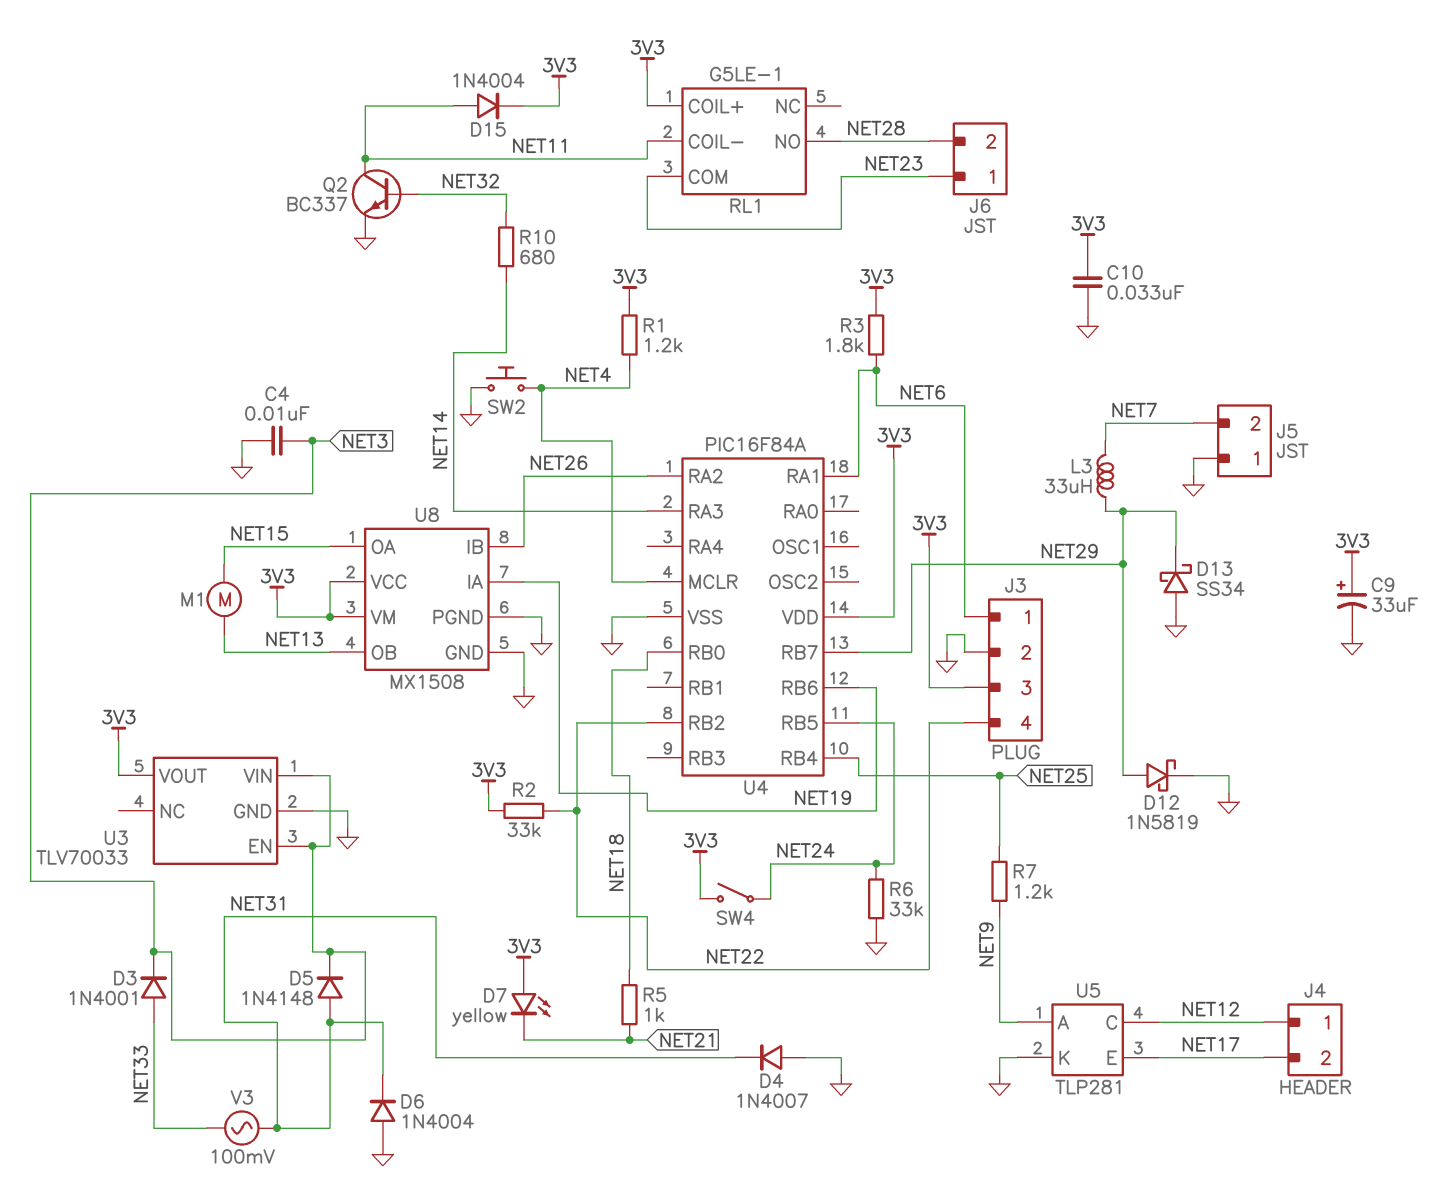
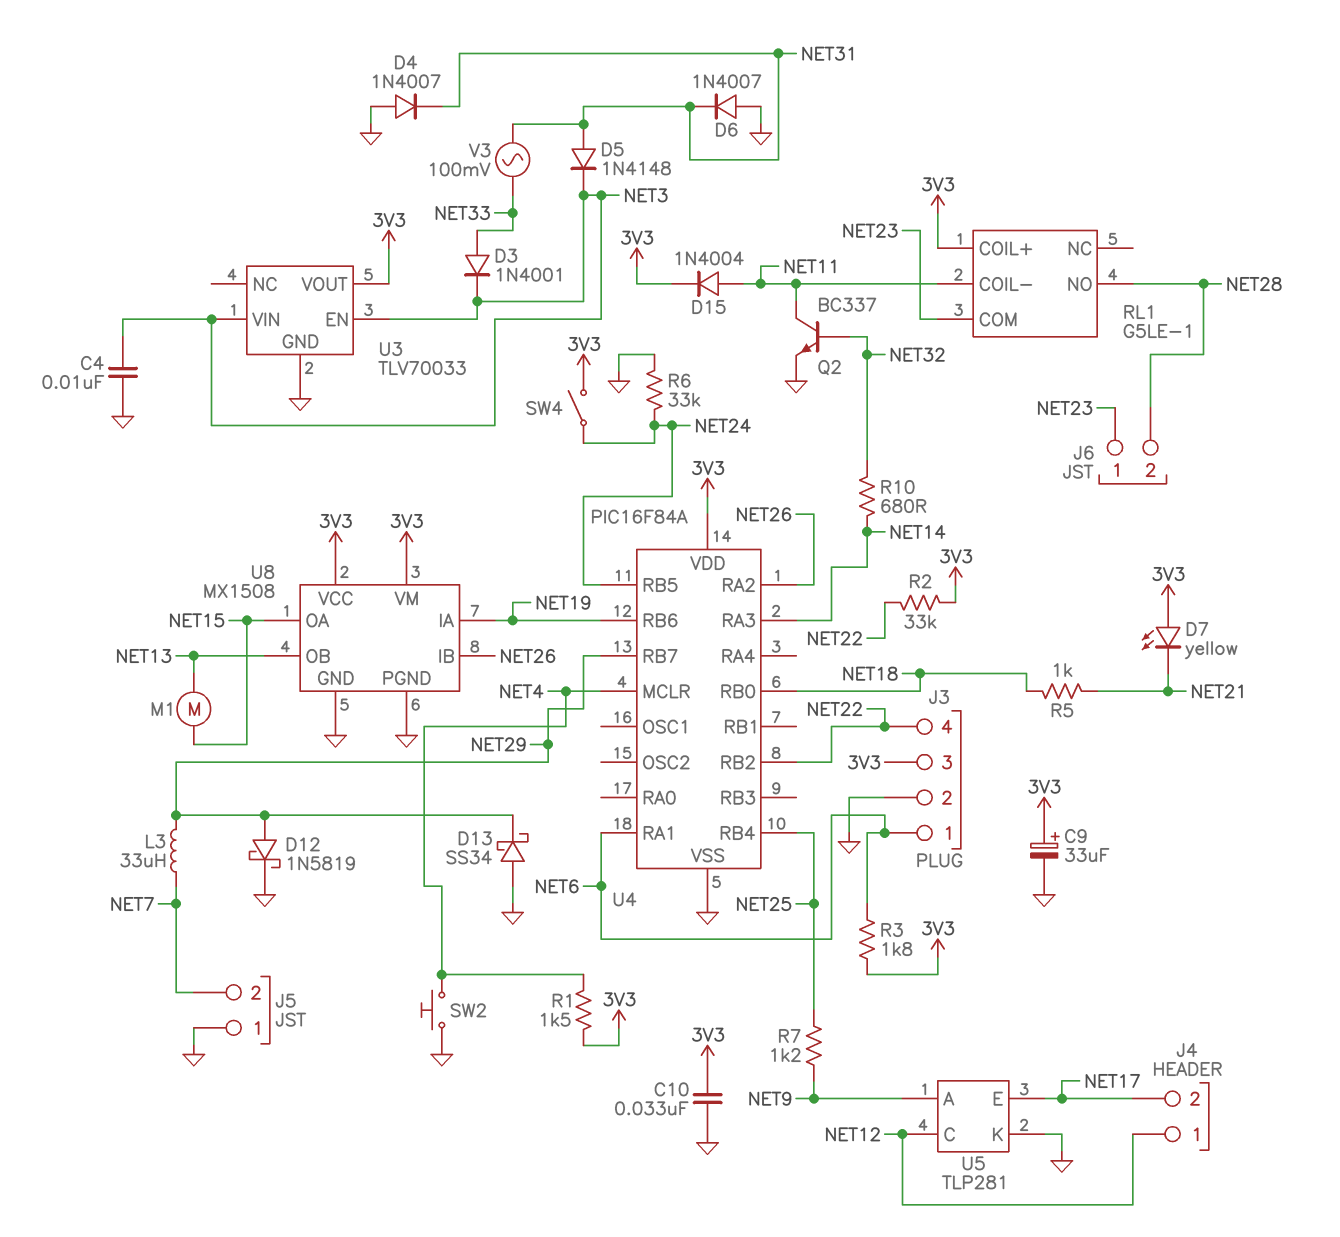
D6: diode 1N4004 (A GND, K NET31) -> diode 1N4007 (A GND, K NET31)
R1: 1.2k (3V3, NET4) -> 1.5k (3V3, NET4)

